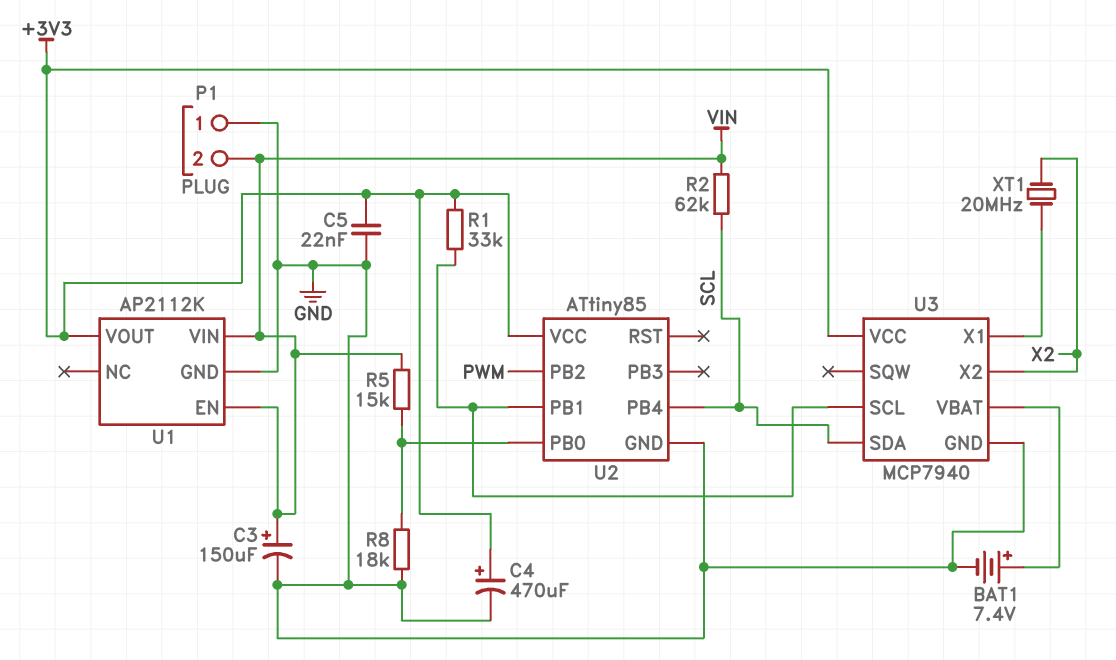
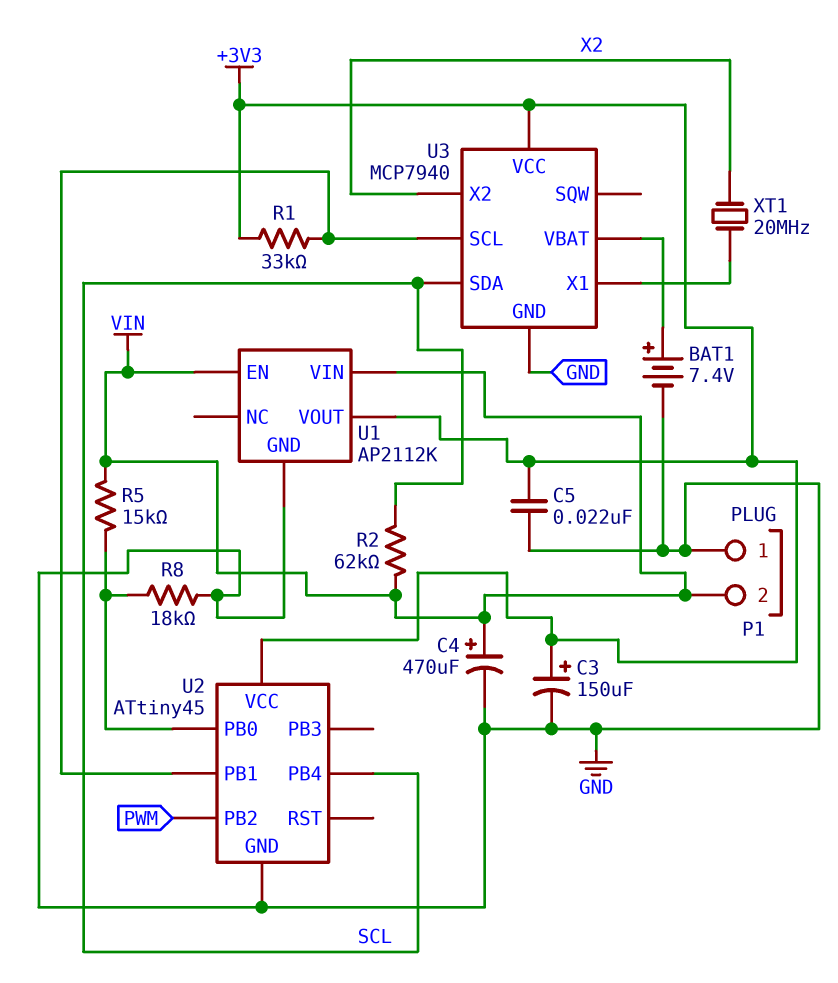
C3: 150uF (plus VIN, minus GND) -> 150uF (plus +3V3, minus GND)
C4: 470uF (plus +3V3, minus GND) -> 470uF (plus VIN, minus GND)
U2: ATtiny85 -> ATtiny45

